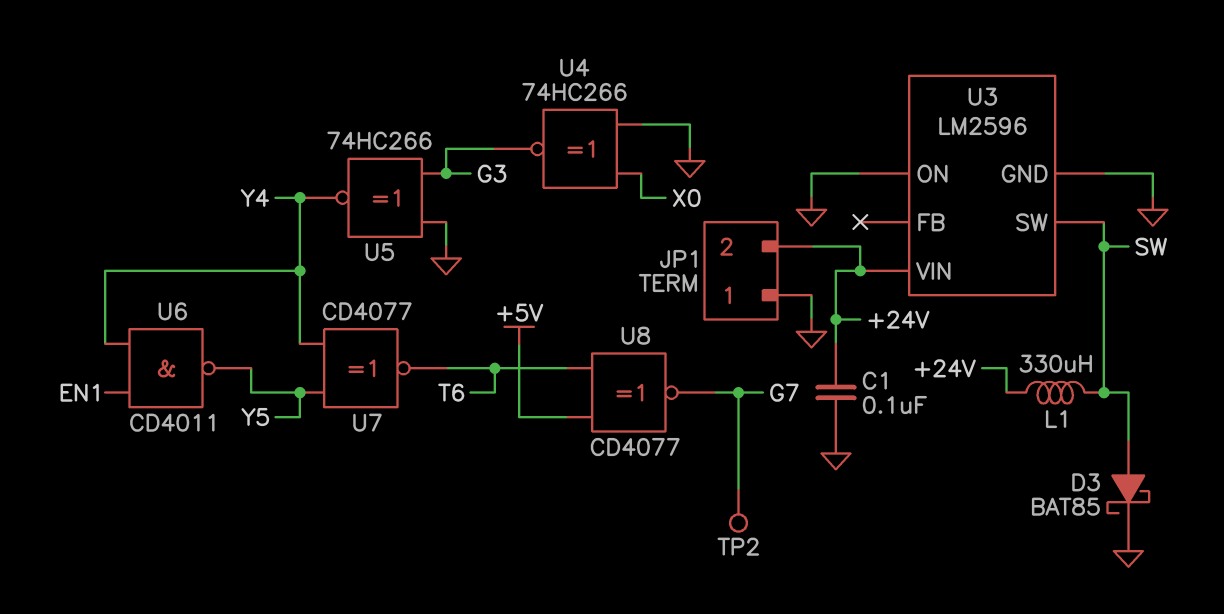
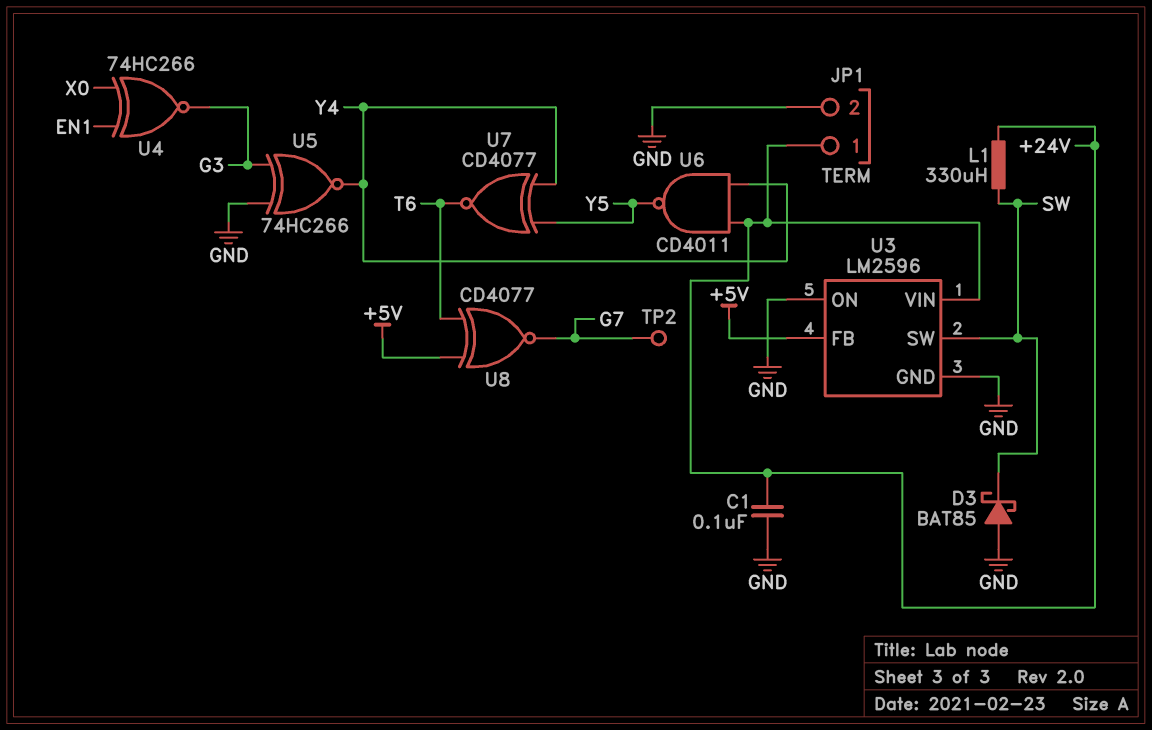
D3: schottky BAT85 (A SW, K GND) -> schottky BAT85 (A GND, K SW)
JP1 pin 1: GND -> +24V
JP1 pin 2: +24V -> GND
U3 pin FB: none -> +5V
U4: XNOR 74HC266 (in GND, in X0, out G3) -> XNOR 74HC266 (in EN1, in X0, out G3)
U6: NAND CD4011 (in EN1, in Y4, out Y5) -> NAND CD4011 (in +24V, in Y4, out Y5)

